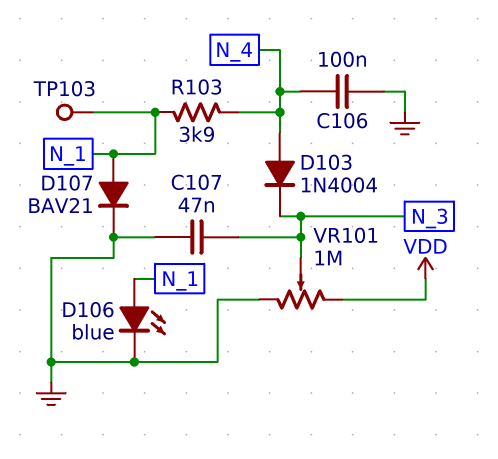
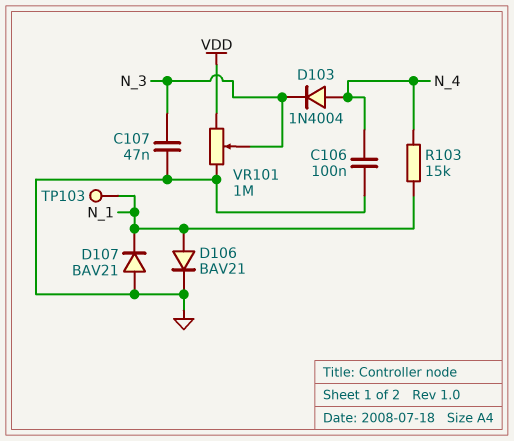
D106: LED blue (A N_1, K GND) -> diode BAV21 (A N_1, K GND)
D107: diode BAV21 (A N_1, K GND) -> diode BAV21 (A GND, K N_1)
R103: 3.9k (N_1, N_4) -> 15k (N_1, N_4)

